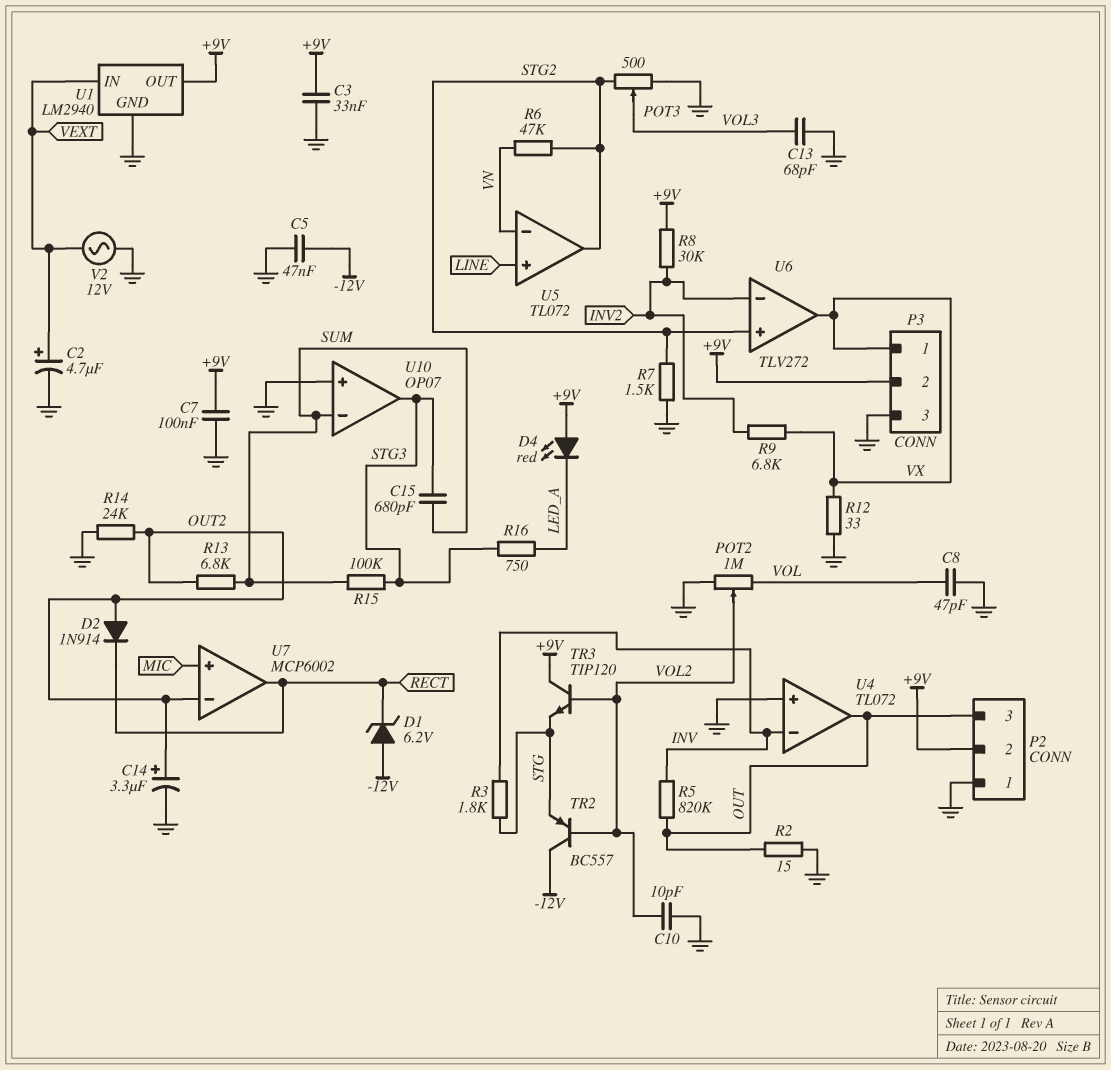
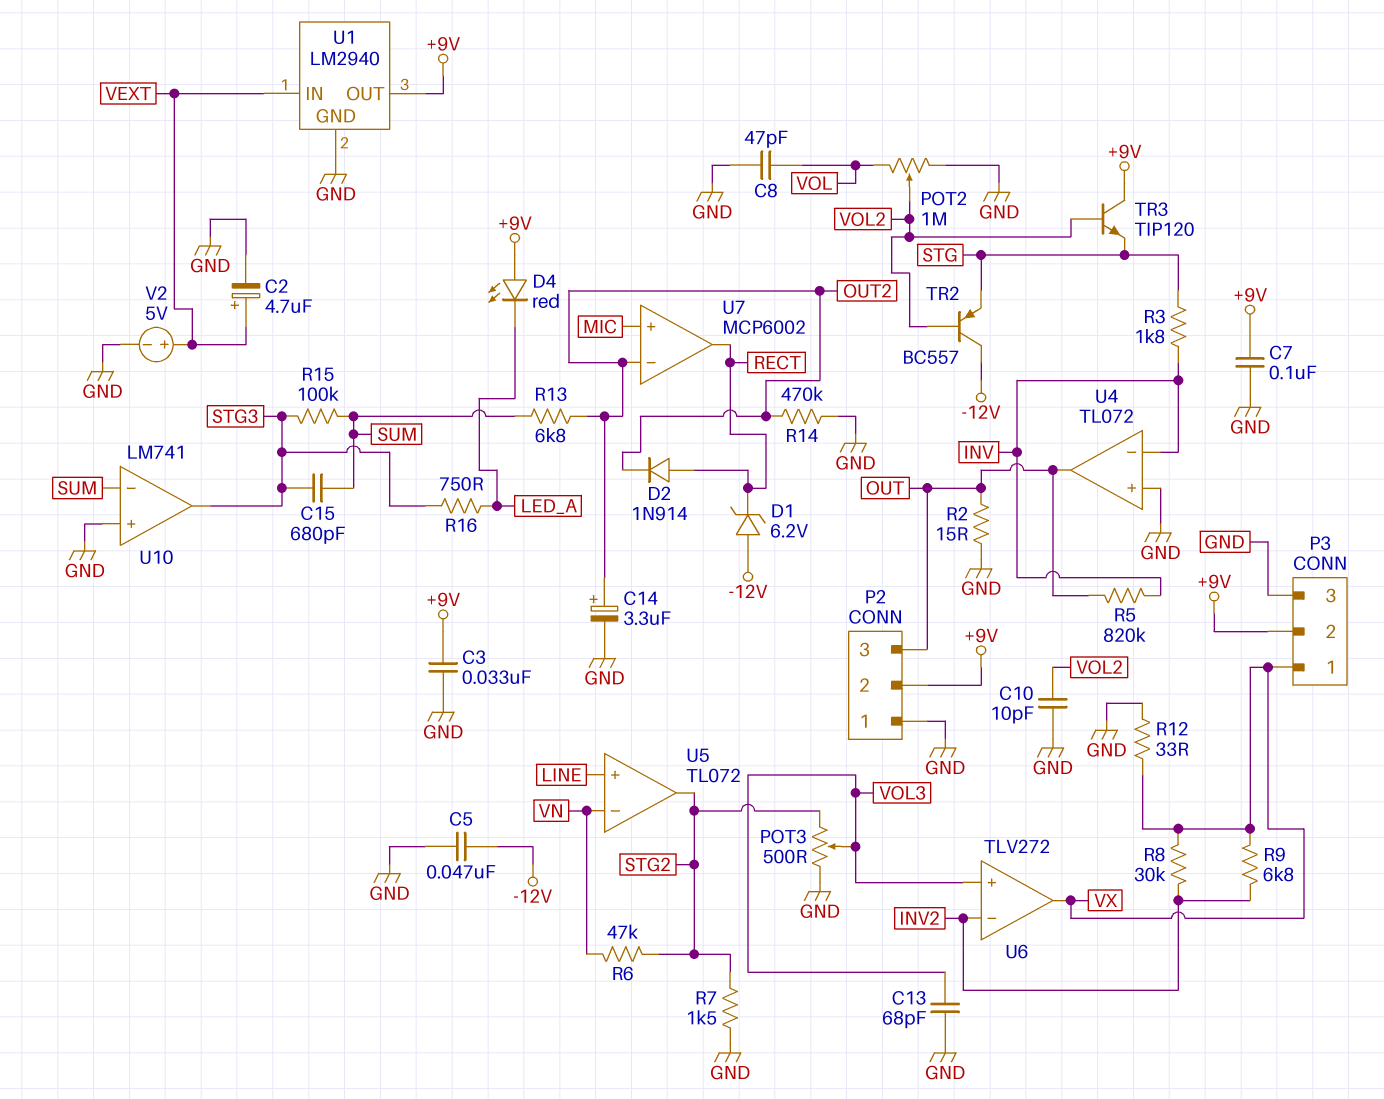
D2: diode 1N914 (A OUT2, K RECT) -> diode 1N914 (A RECT, K OUT2)
R8: 30k (+9V, INV2) -> 30k (INV2, VX)
R14: 24k (GND, OUT2) -> 470k (GND, OUT2)
U6 pin in+: STG2 -> VOL3
U10: OP07 -> LM741
V2: AC 12V (GND, VEXT) -> 5V (plus VEXT, minus GND)

